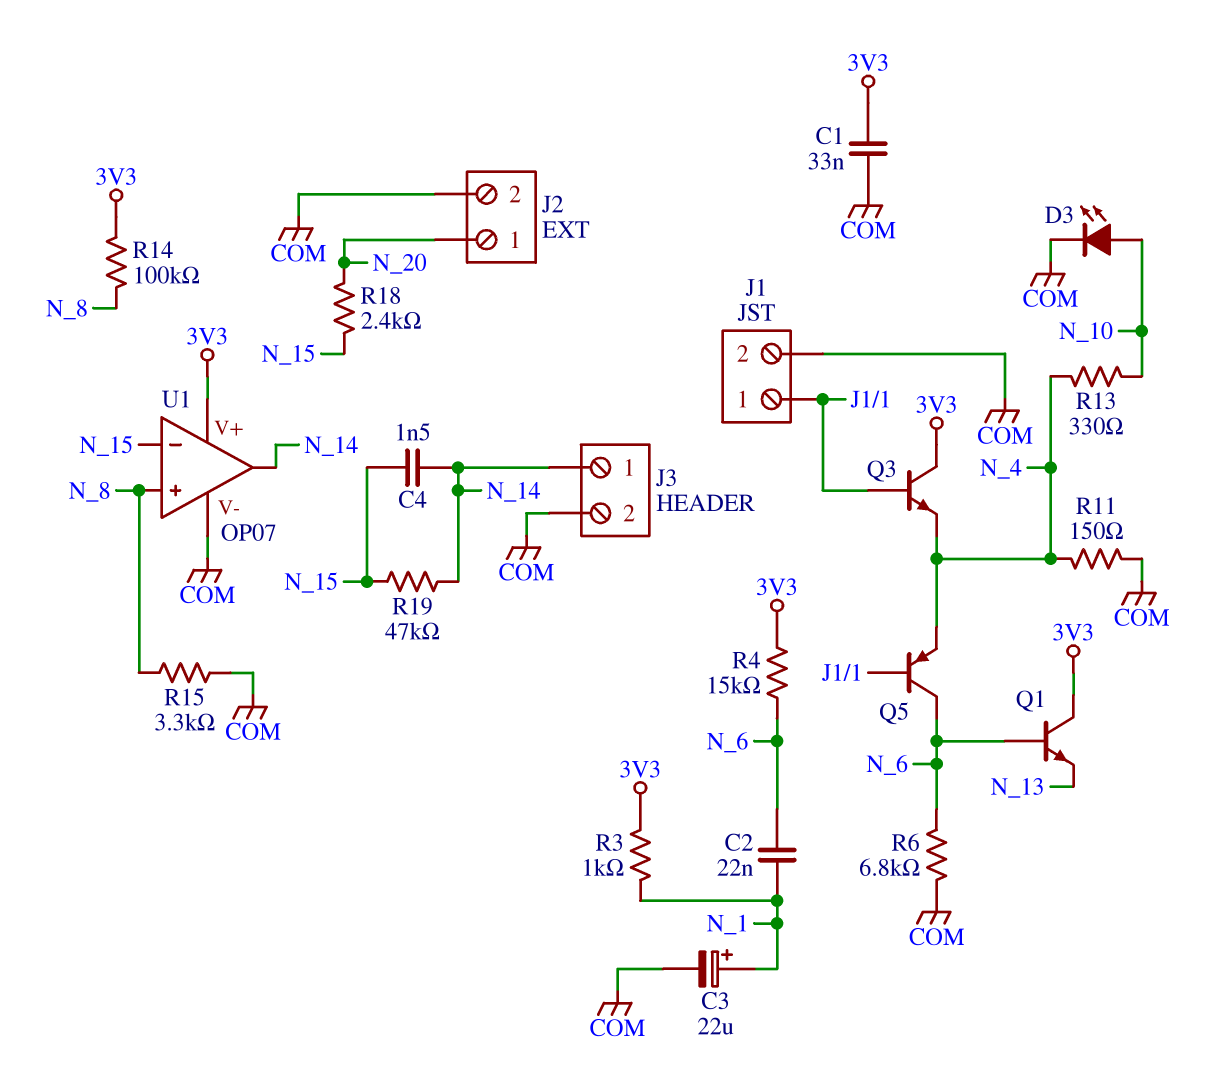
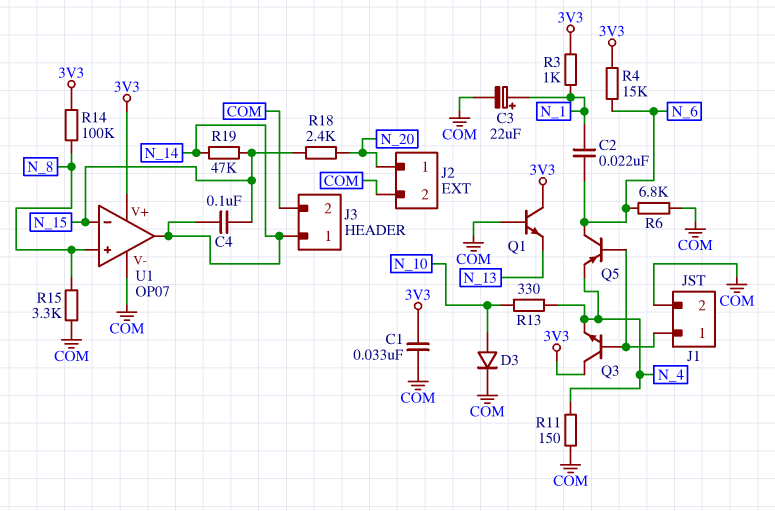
C4: 1.5nF (N_14, N_15) -> 100nF (N_14, N_15)
D3: LED (A N_10, K COM) -> diode (A N_10, K COM)
Q1: NPN (B N_6, C 3V3, E N_13) -> NPN (B COM, C 3V3, E N_13)

